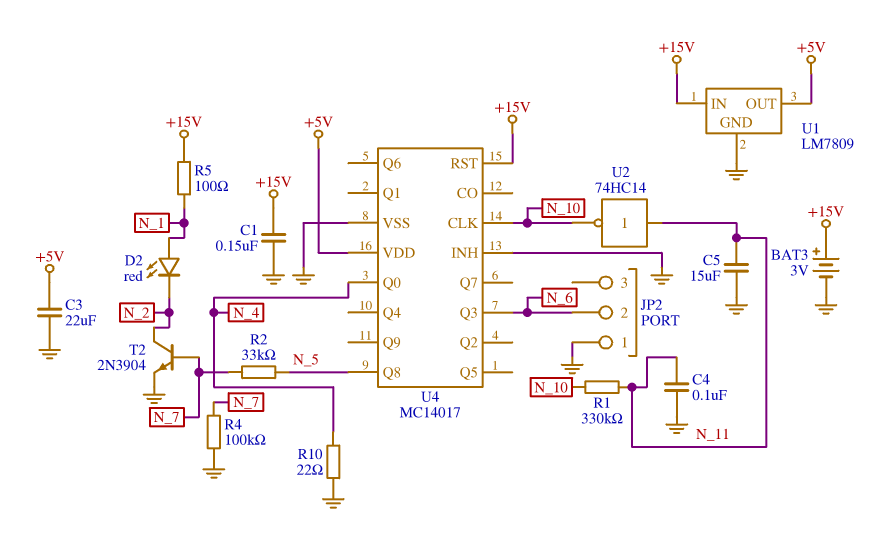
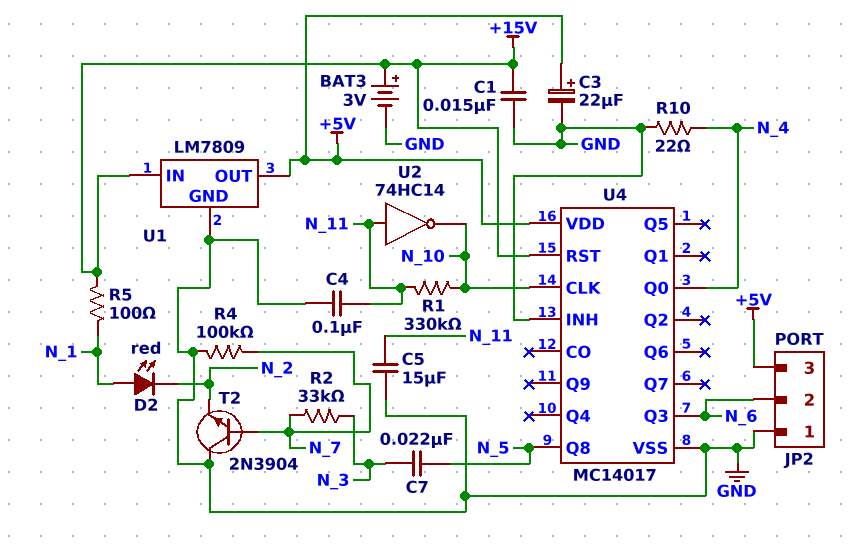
C1: 150nF (+15V, GND) -> 15nF (+15V, GND)
C3: 22uF (+5V, GND) -> 22uF (plus +5V, minus GND)
C7: none -> 22nF (N_3, N_5)
JP2 pin 3: none -> +5V
R2: 33k (N_5, N_7) -> 33k (N_3, N_7)
T2: NPN 2N3904 (B N_7, C N_2, E GND) -> NPN 2N3904 (B N_7, C GND, E N_2)

